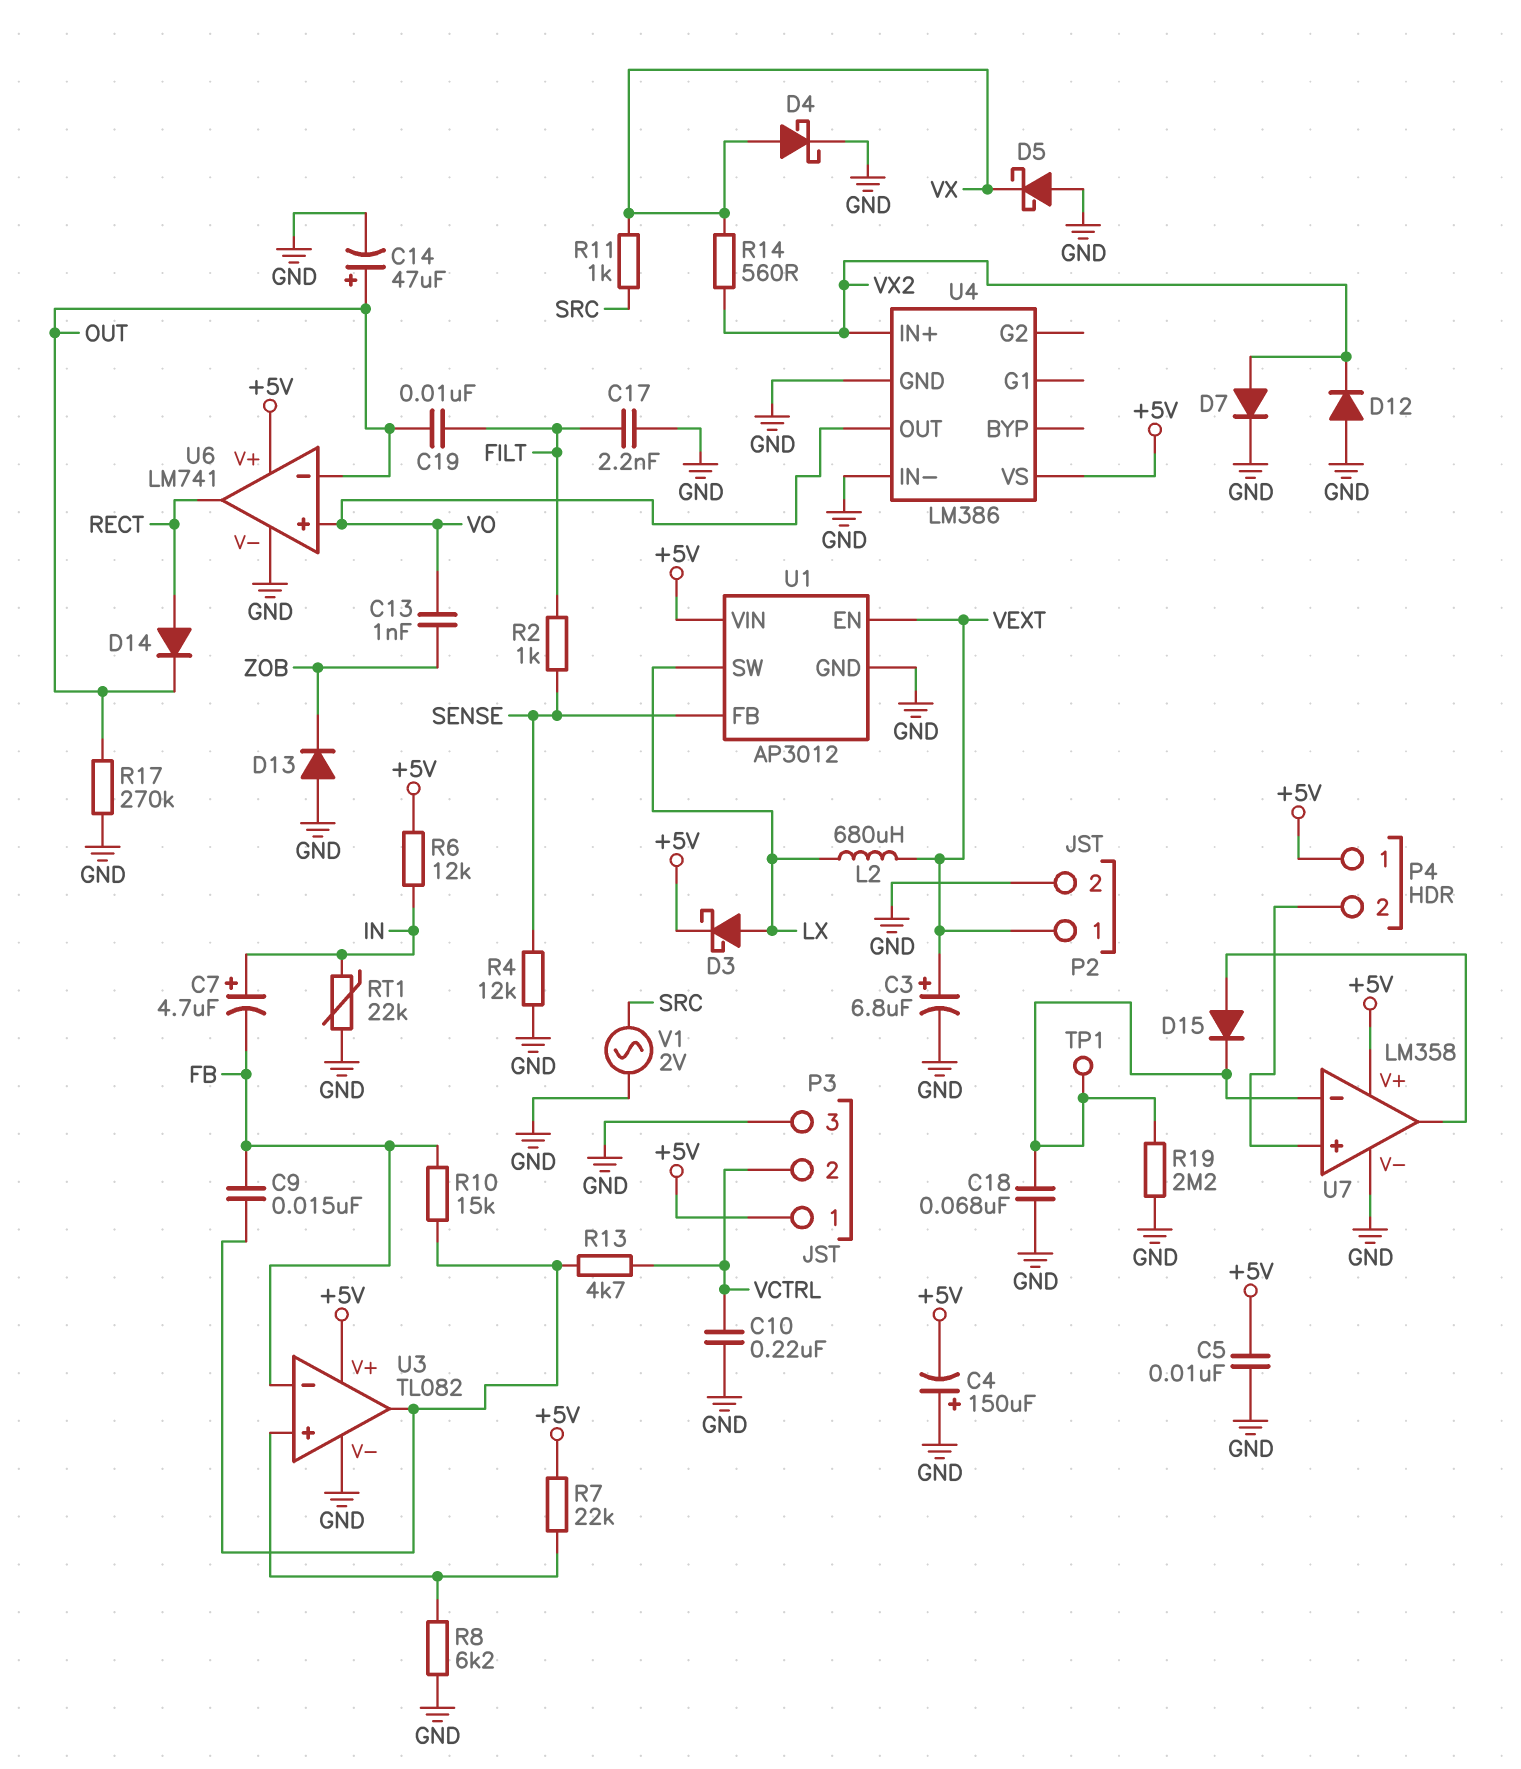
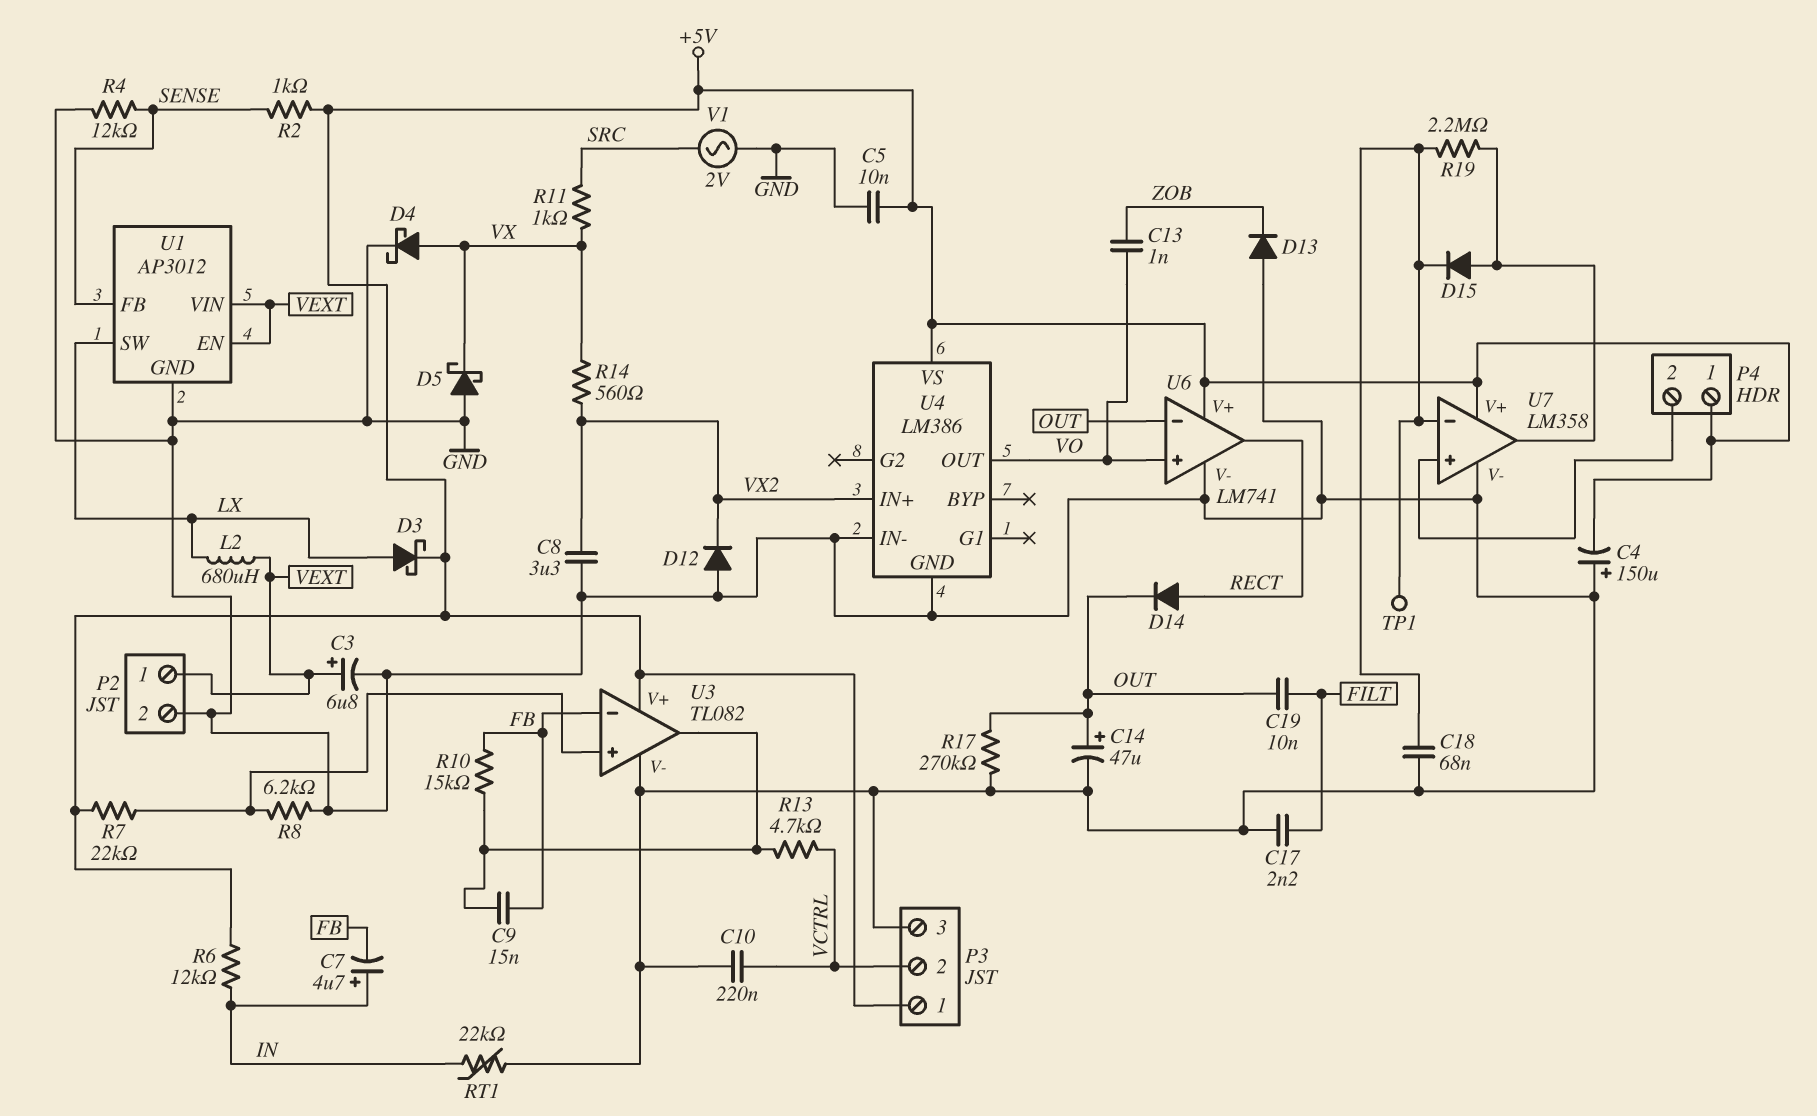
C8: none -> 3.3uF (GND, VX2)
D7: diode (A VX2, K GND) -> none
R2: 1k (FILT, SENSE) -> 1k (+5V, SENSE)
R19: 2.2M (GND, U7/in-) -> 2.2M (U7/in-, U7/out)
U1 pin VIN: +5V -> VEXT

